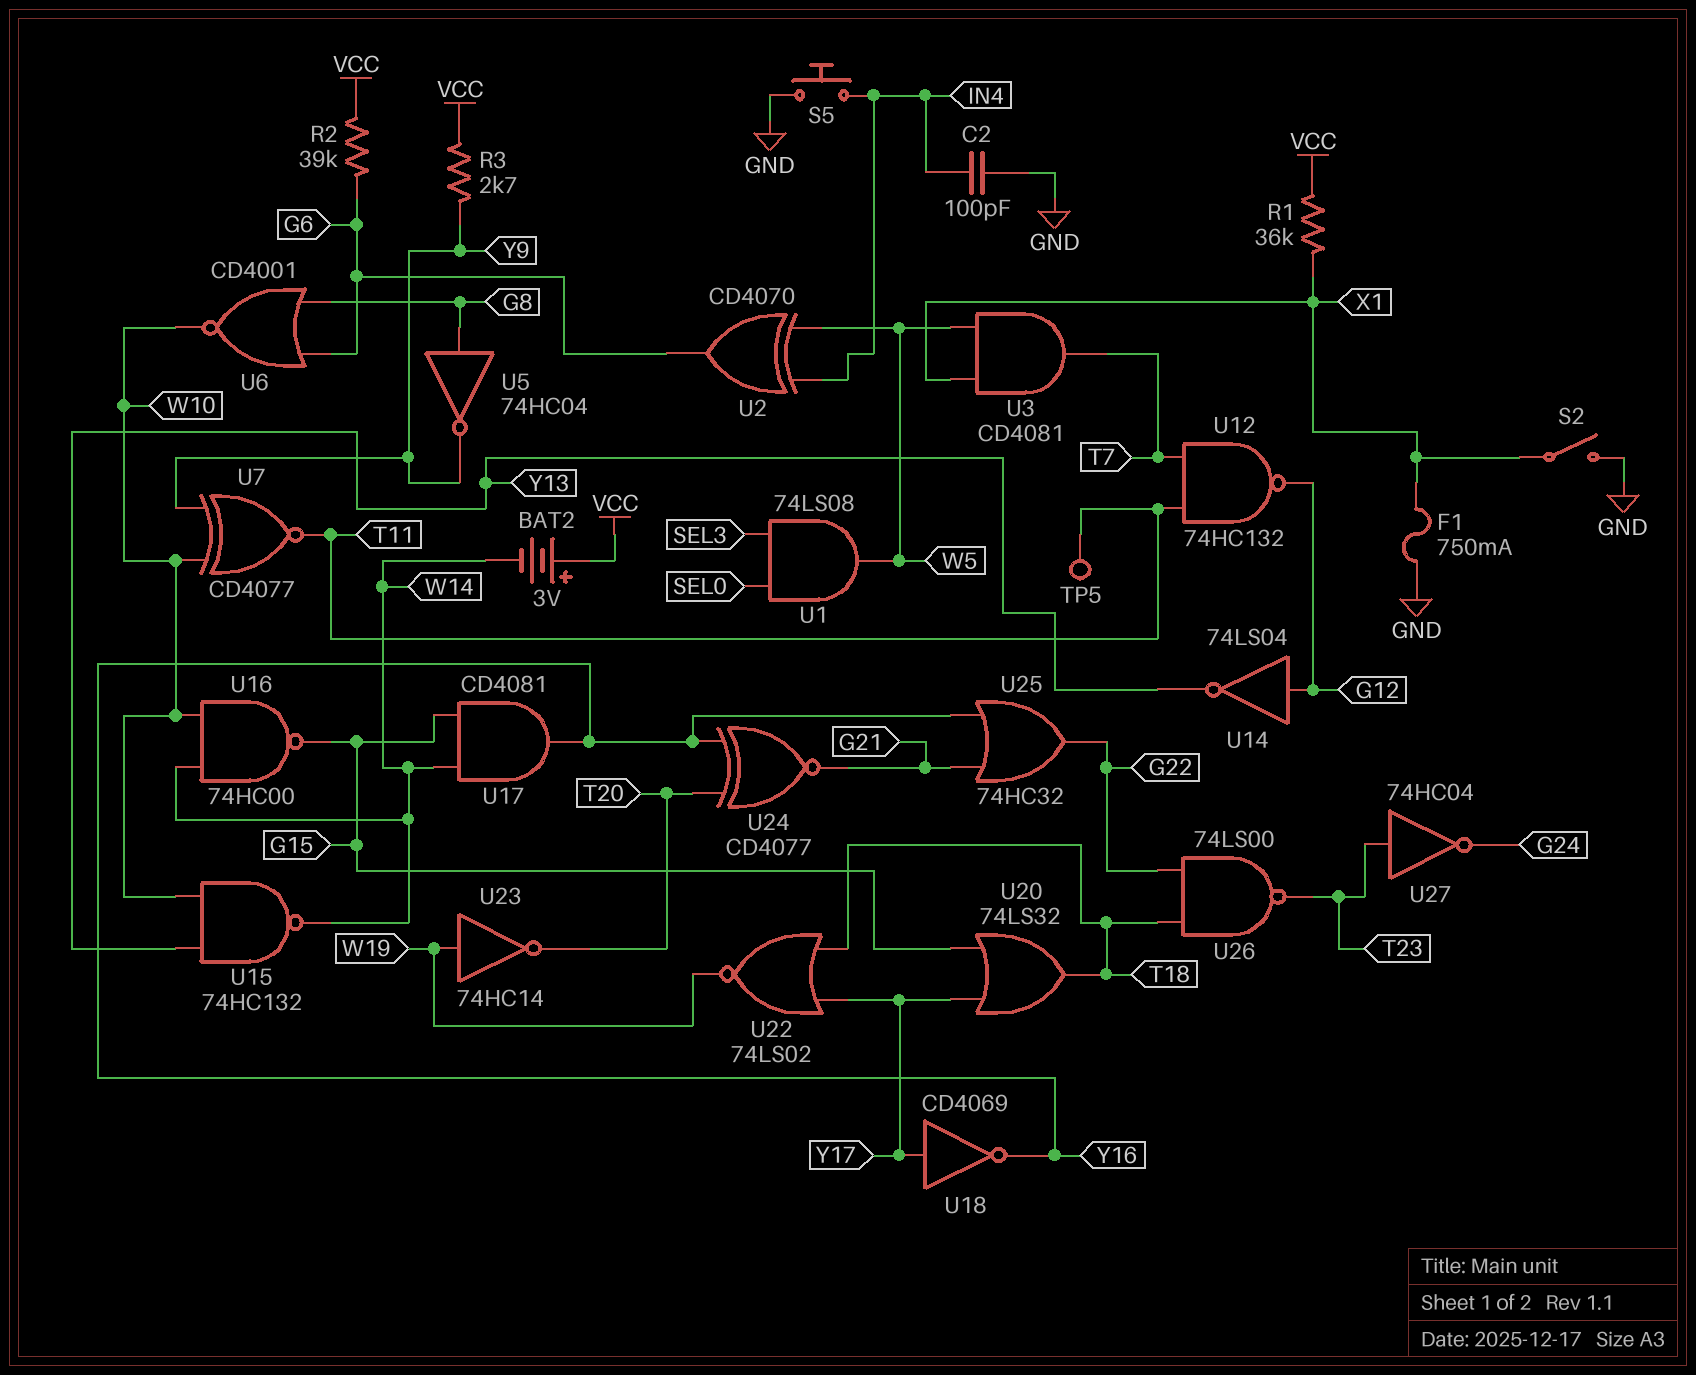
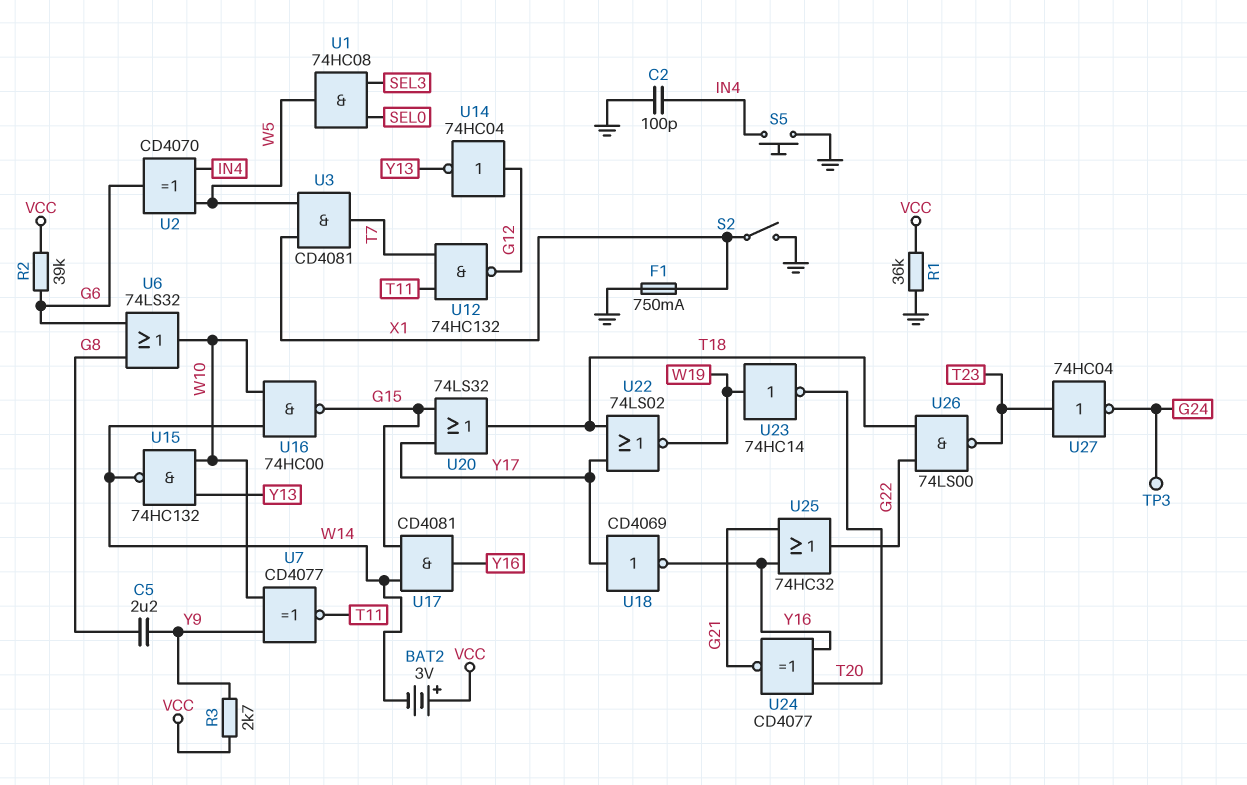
C5: none -> 2.2uF (G8, Y9)
R1: 36k (VCC, X1) -> 36k (GND, VCC)
TP3: none -> test point (G24)
TP5: test point (T11) -> none
U1: AND 74LS08 (in SEL0, in SEL3, out W5) -> AND 74HC08 (in SEL0, in SEL3, out W5)
U5: NOT 74HC04 (in G8, out Y9) -> none
U6: NOR CD4001 (in G6, in G8, out W10) -> OR 74LS32 (in G6, in G8, out W10)
U14: NOT 74LS04 (in G12, out Y13) -> NOT 74HC04 (in G12, out Y13)

